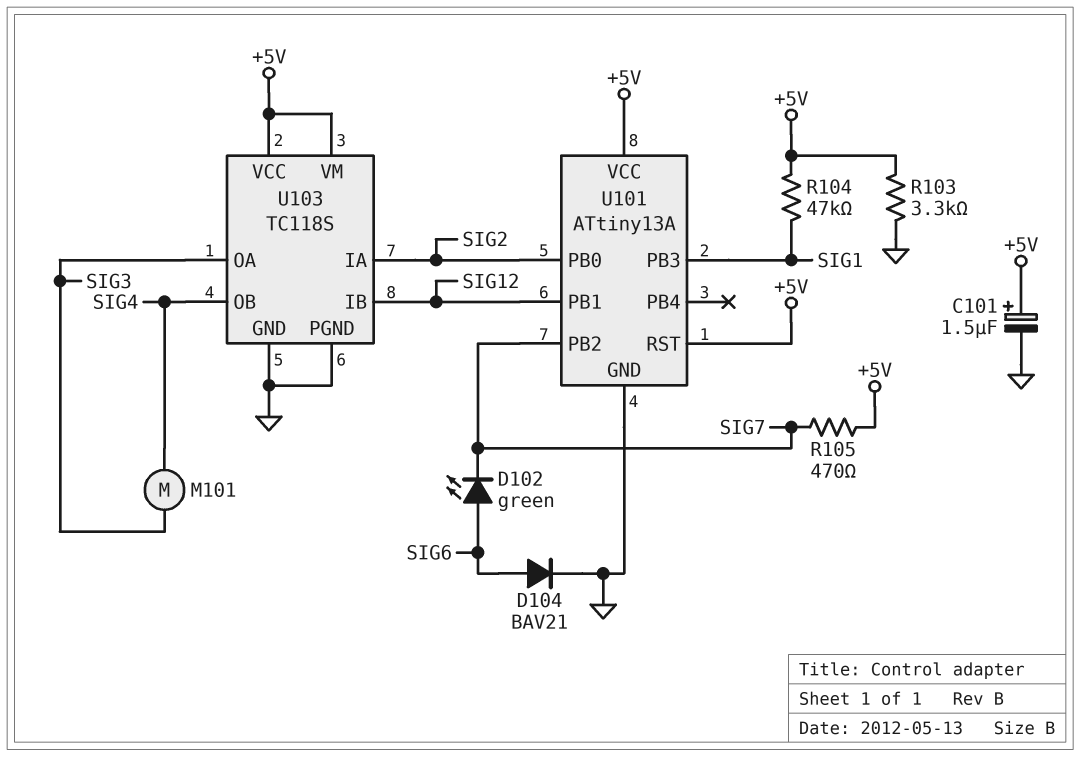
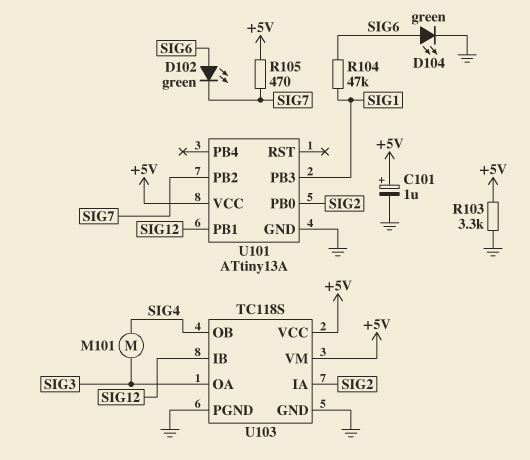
C101: 1.5uF (plus +5V, minus GND) -> 1uF (plus +5V, minus GND)
D104: diode BAV21 (A SIG6, K GND) -> LED green (A SIG6, K GND)
R104: 47k (+5V, SIG1) -> 47k (SIG1, SIG6)
U101 pin RST: +5V -> none

